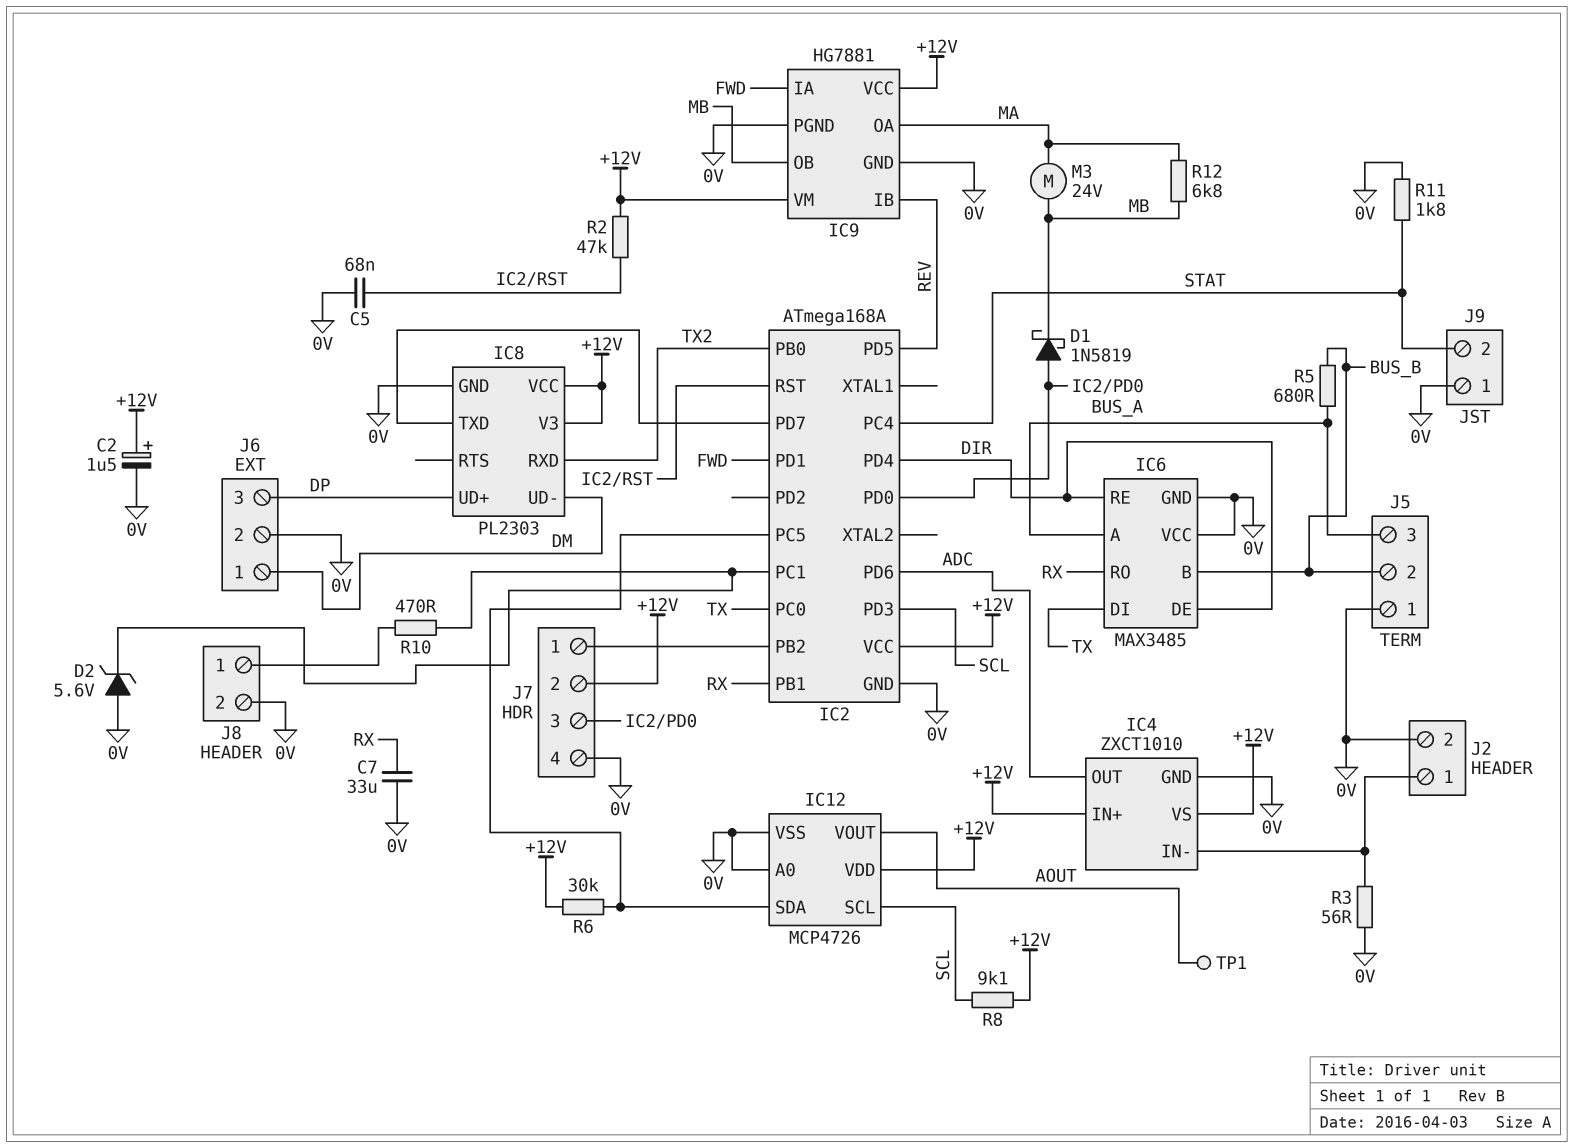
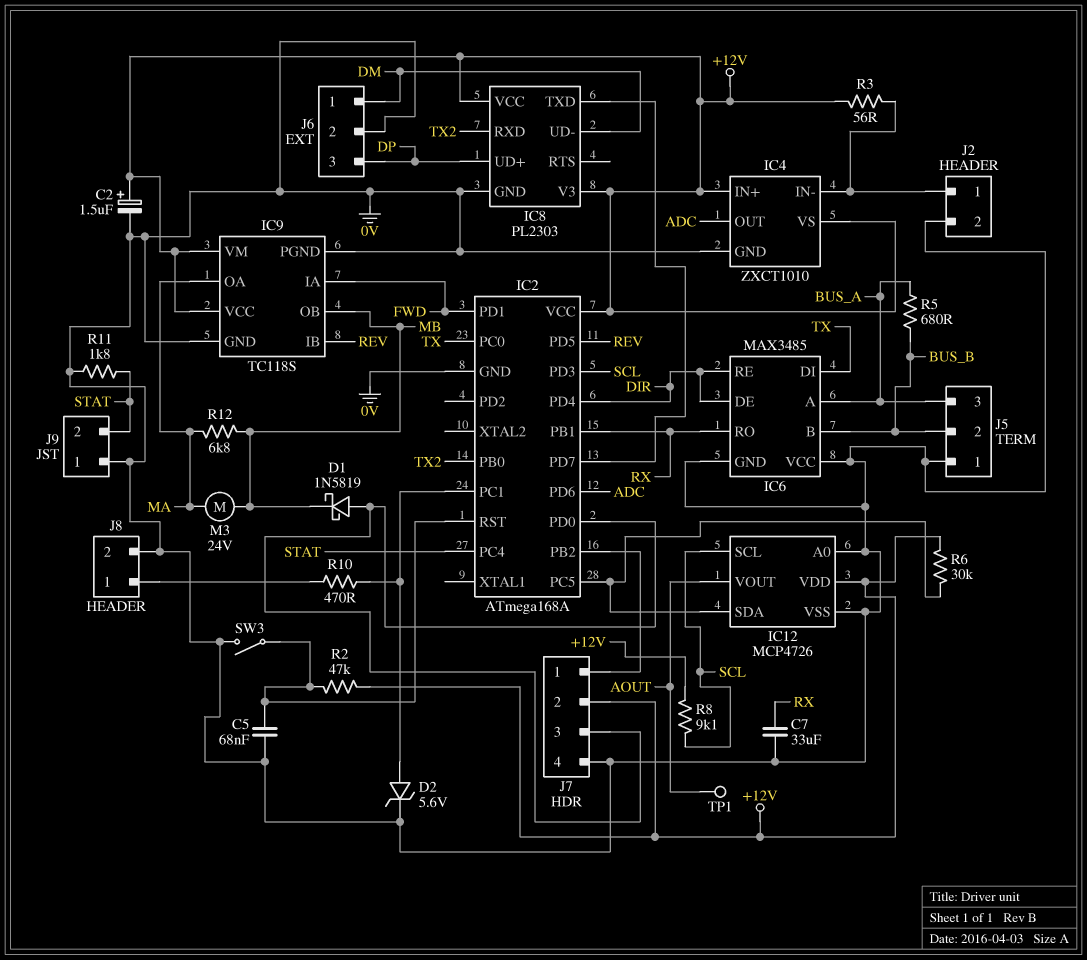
D2: zener 5.6V (A 0V, K IC2/PC1) -> zener 5.6V (A IC2/PC1, K 0V)
IC9: HG7881 -> TC118S
R3: 56 (0V, IC4/IN-) -> 56 (+12V, IC4/IN-)
SW3: none -> switch (0V, IC2/RST)

